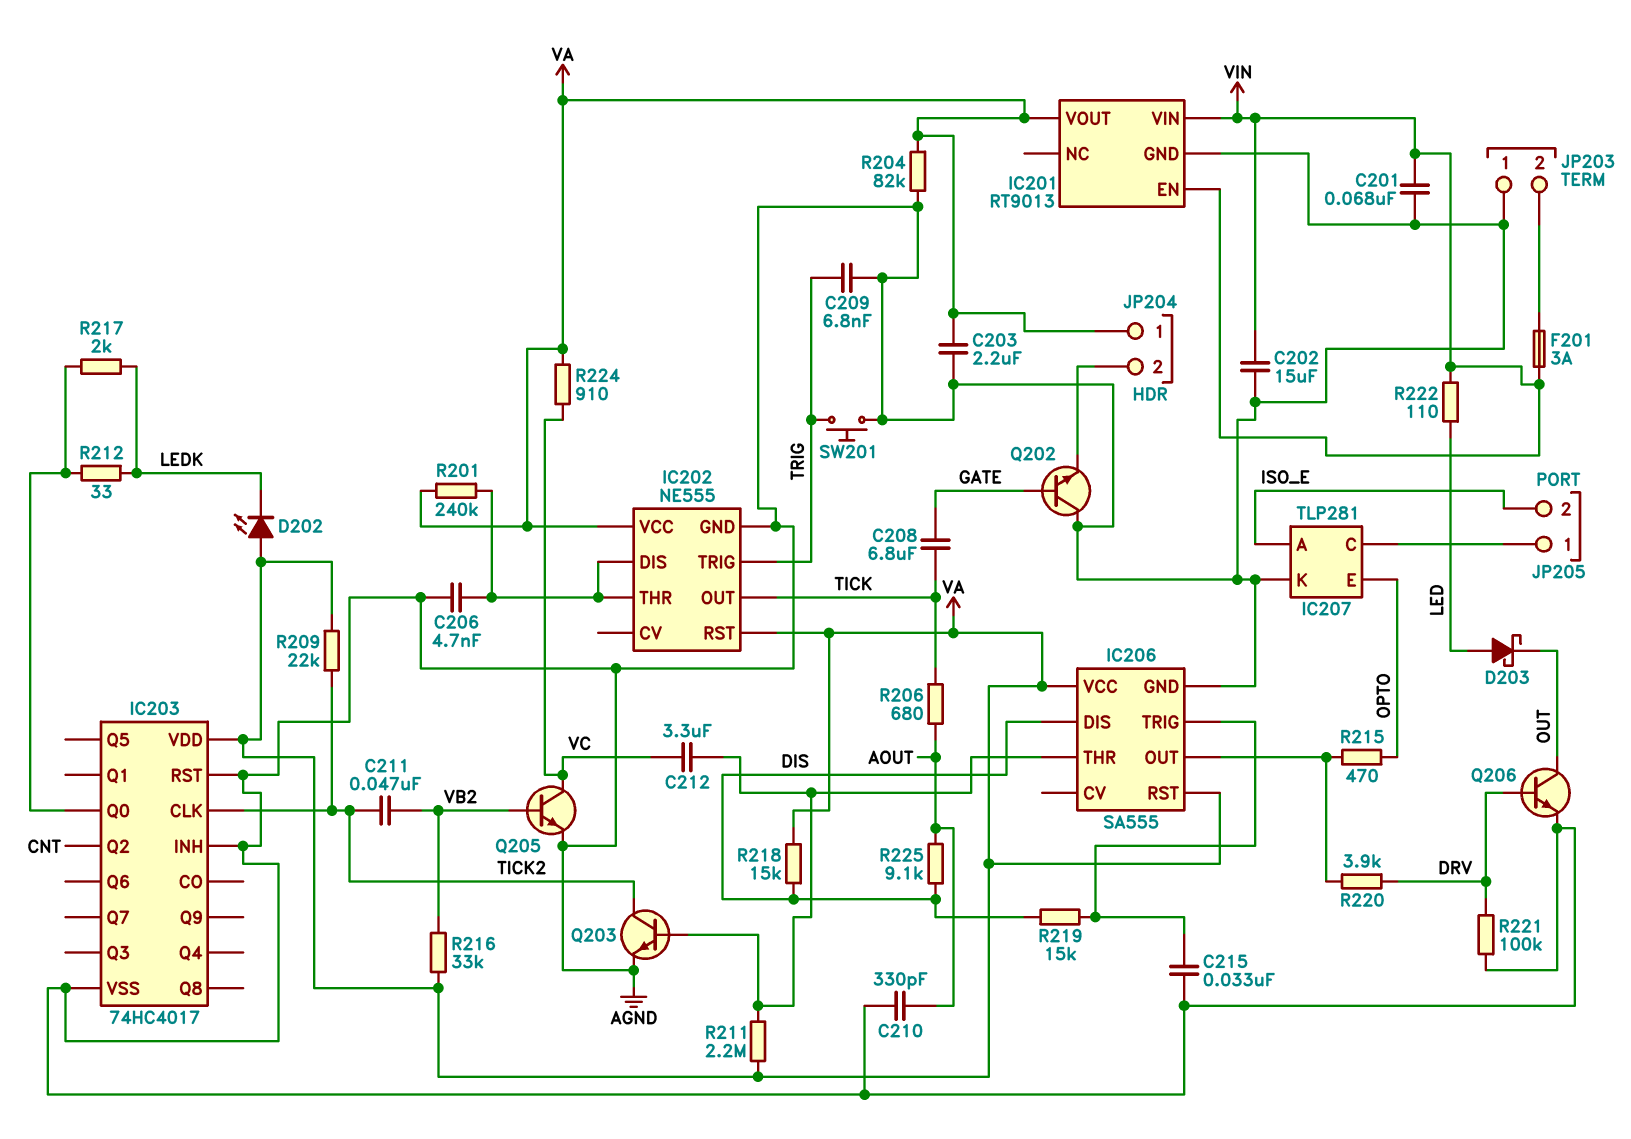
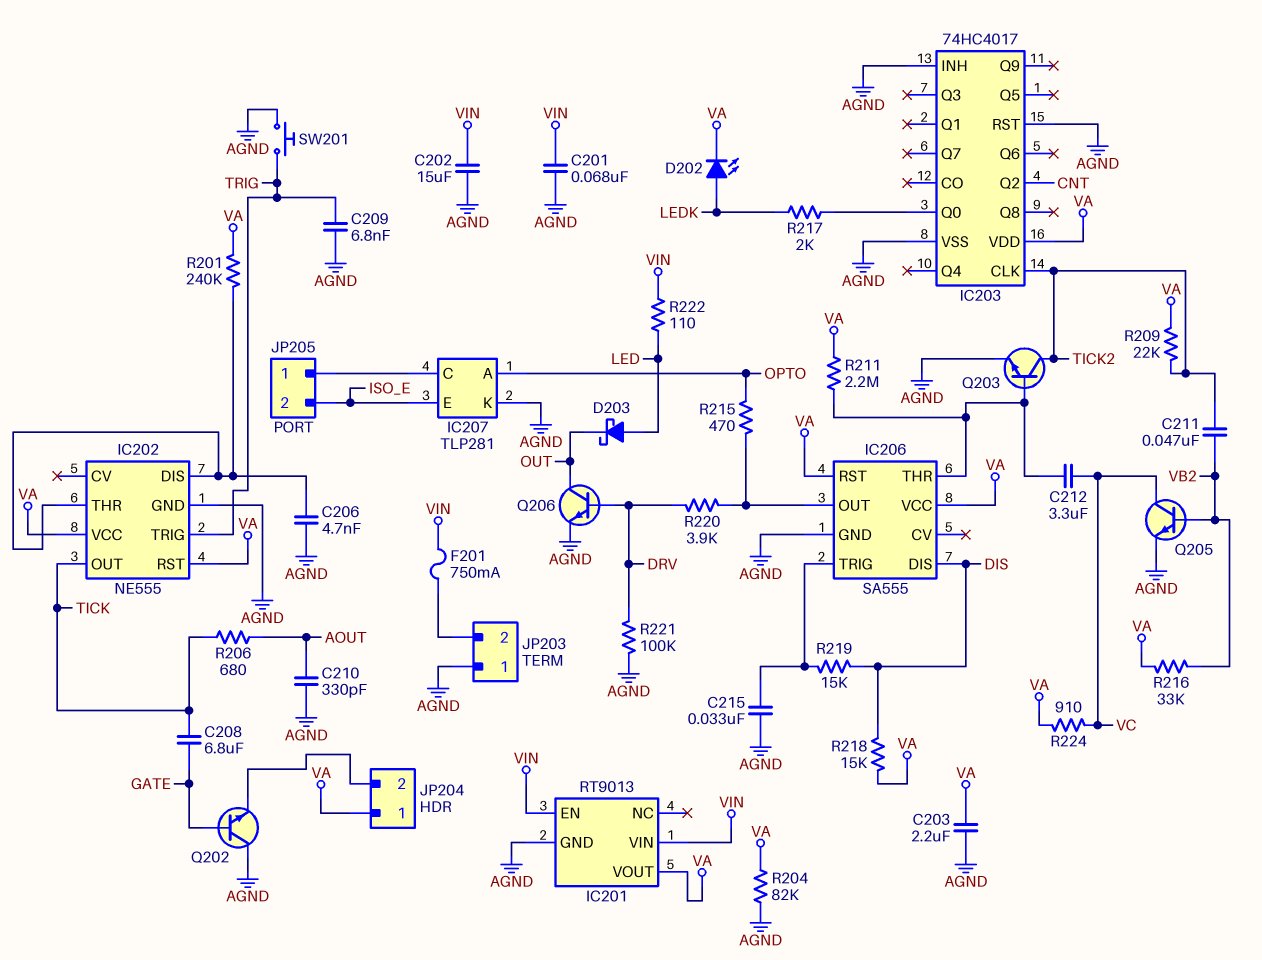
D202: LED (A VA, K LEDK) -> LED (A LEDK, K VA)
F201: 3A (JP203/2, VIN) -> 750mA (JP203/2, VIN)
IC207 pin A: ISO_E -> OPTO
IC207 pin E: OPTO -> ISO_E
R212: 33 (IC203/Q0, LEDK) -> none
R225: 9.1k (AOUT, DIS) -> none

